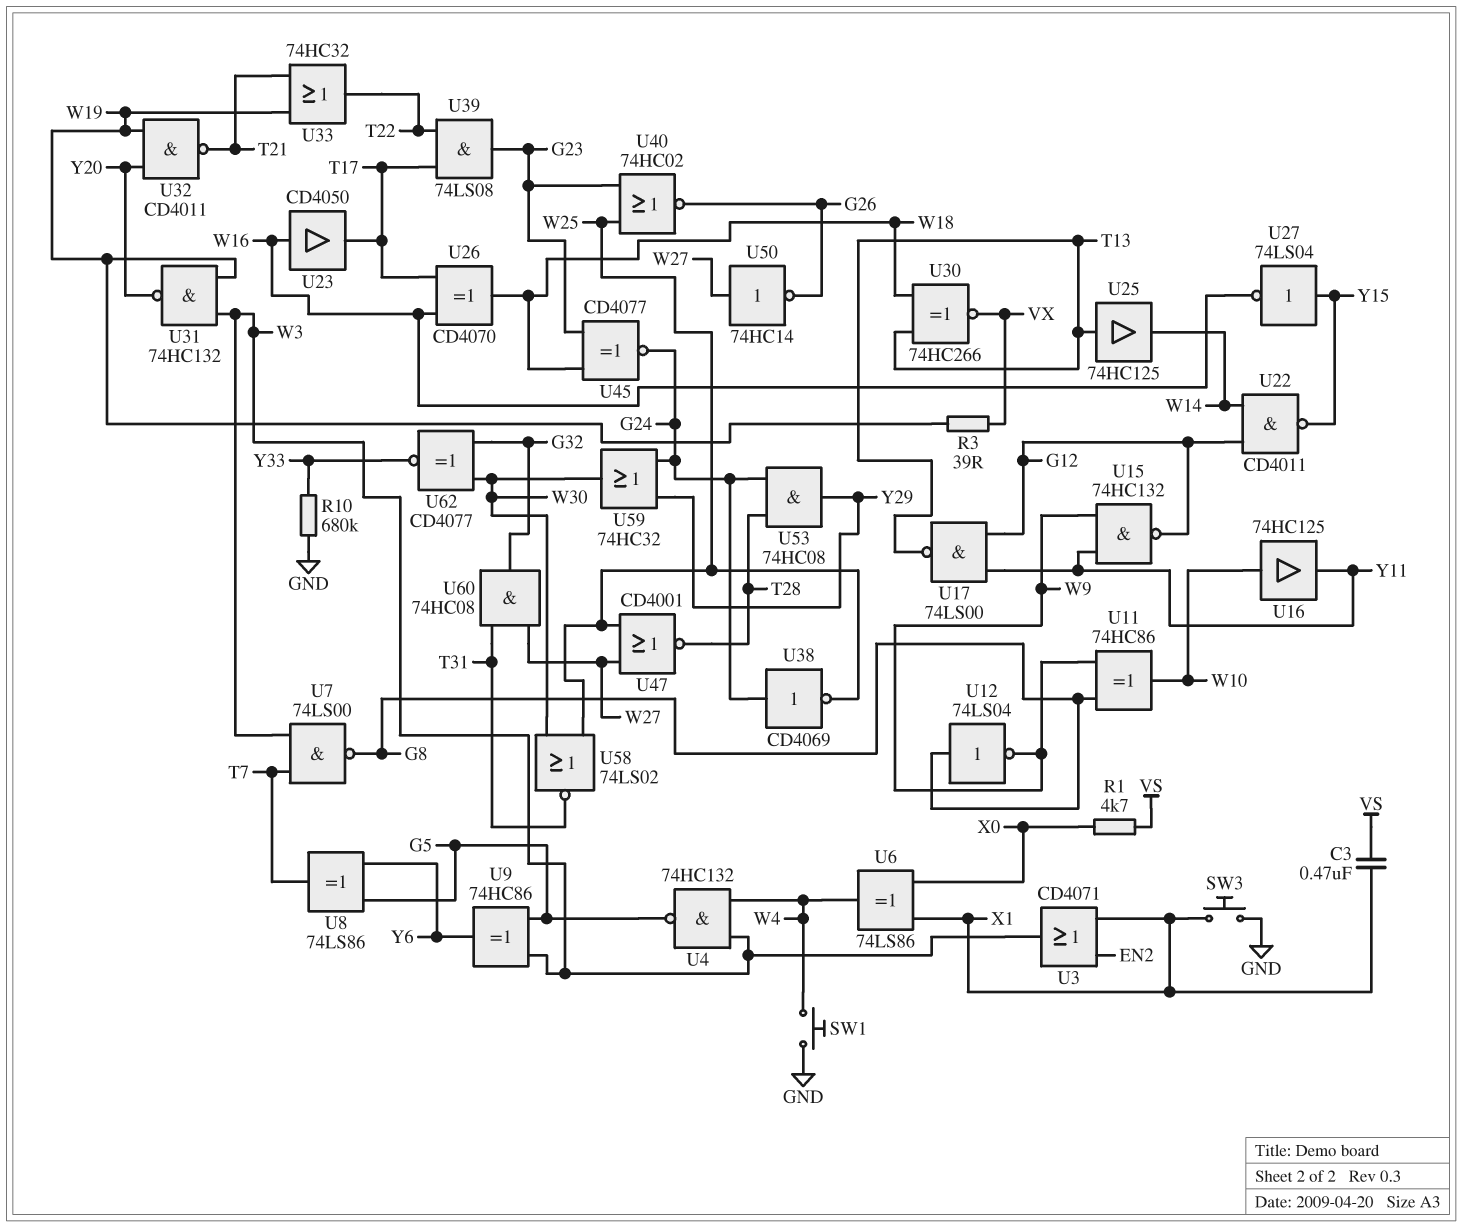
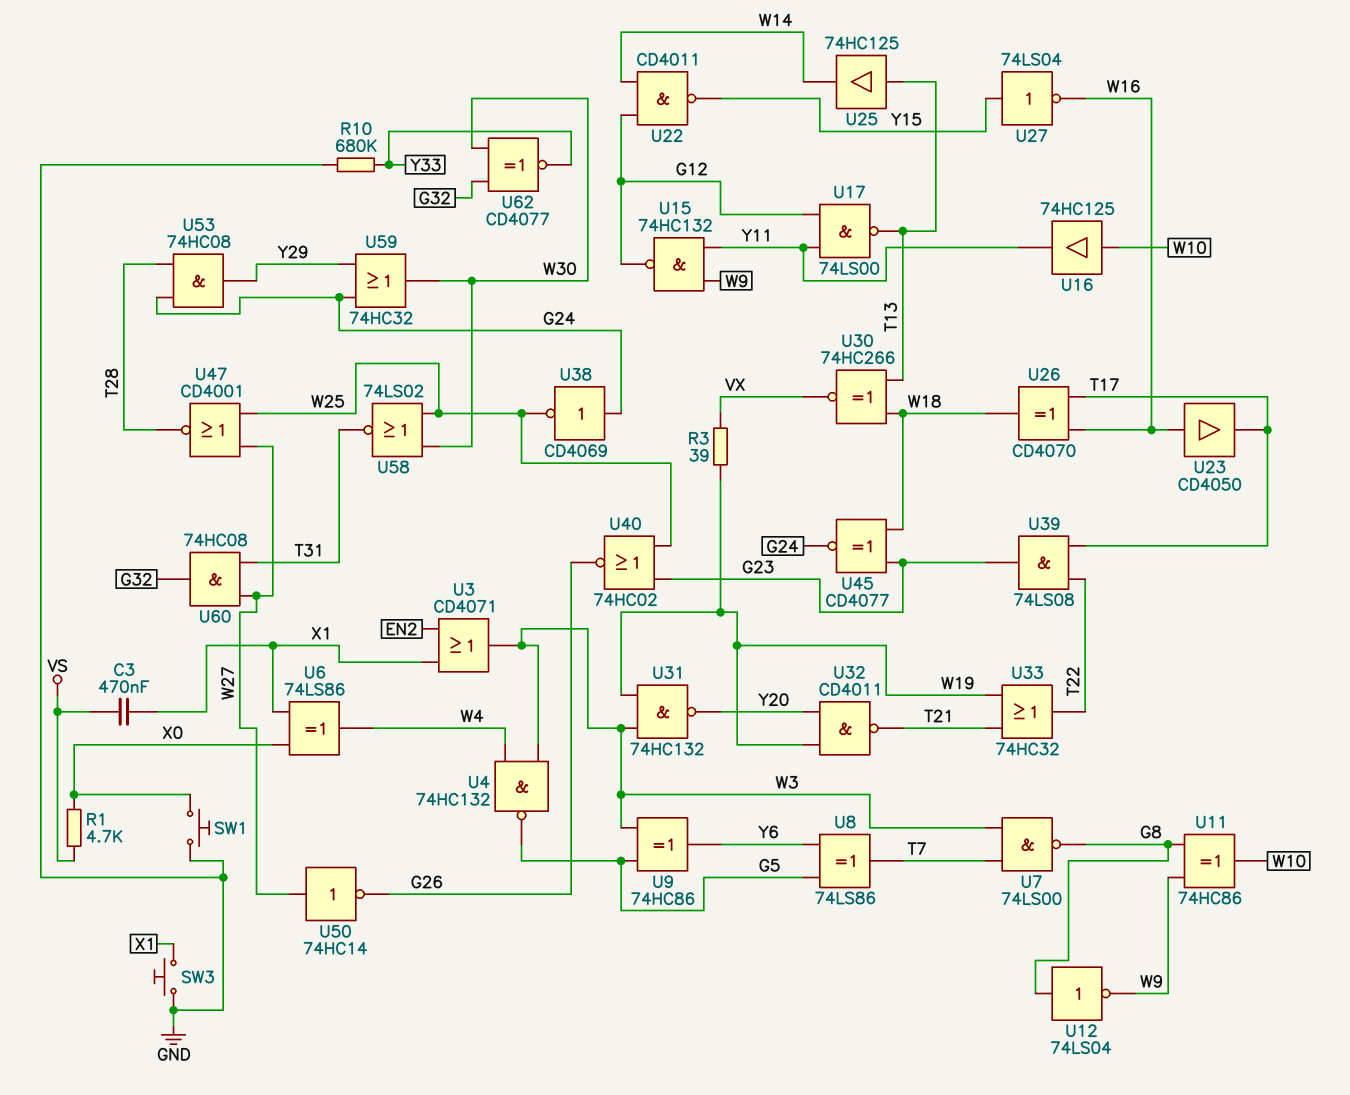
SW1: button (GND, W4) -> button (GND, X0)

